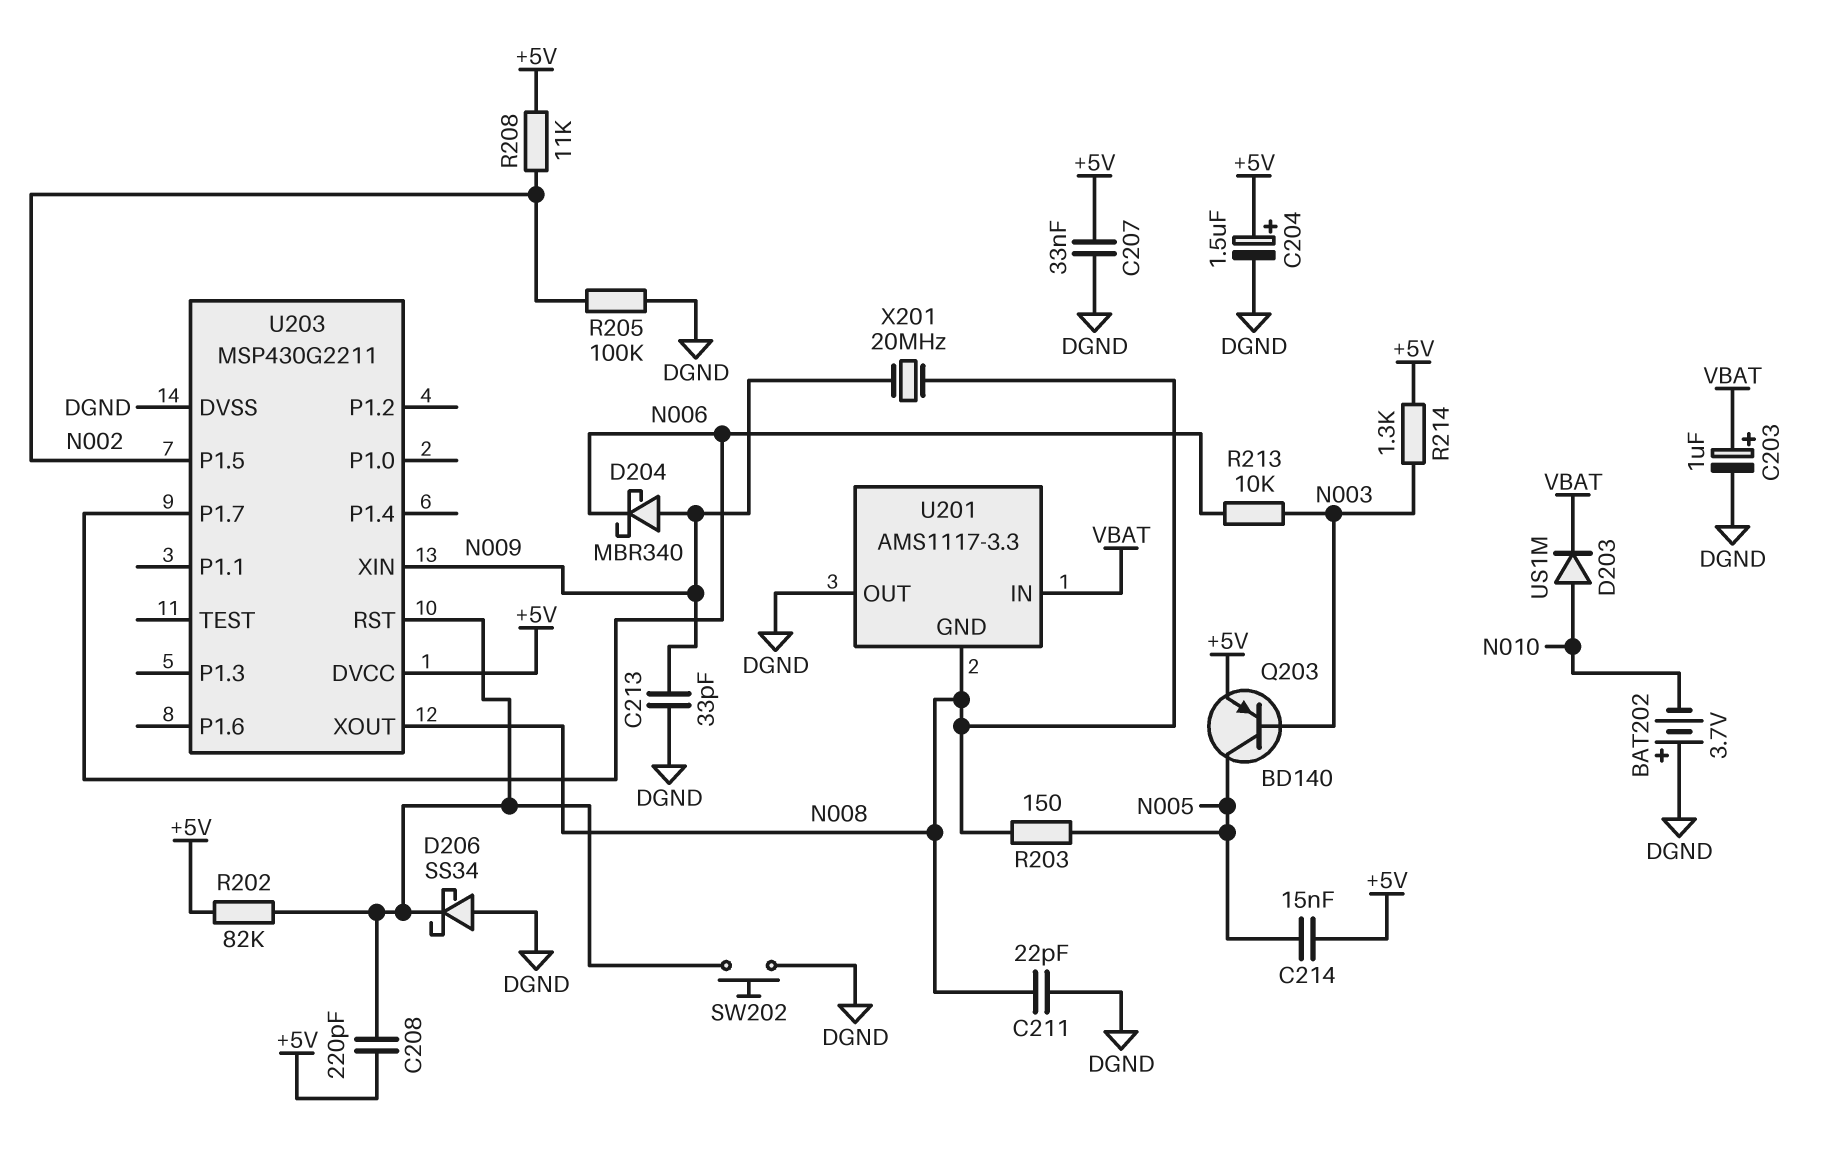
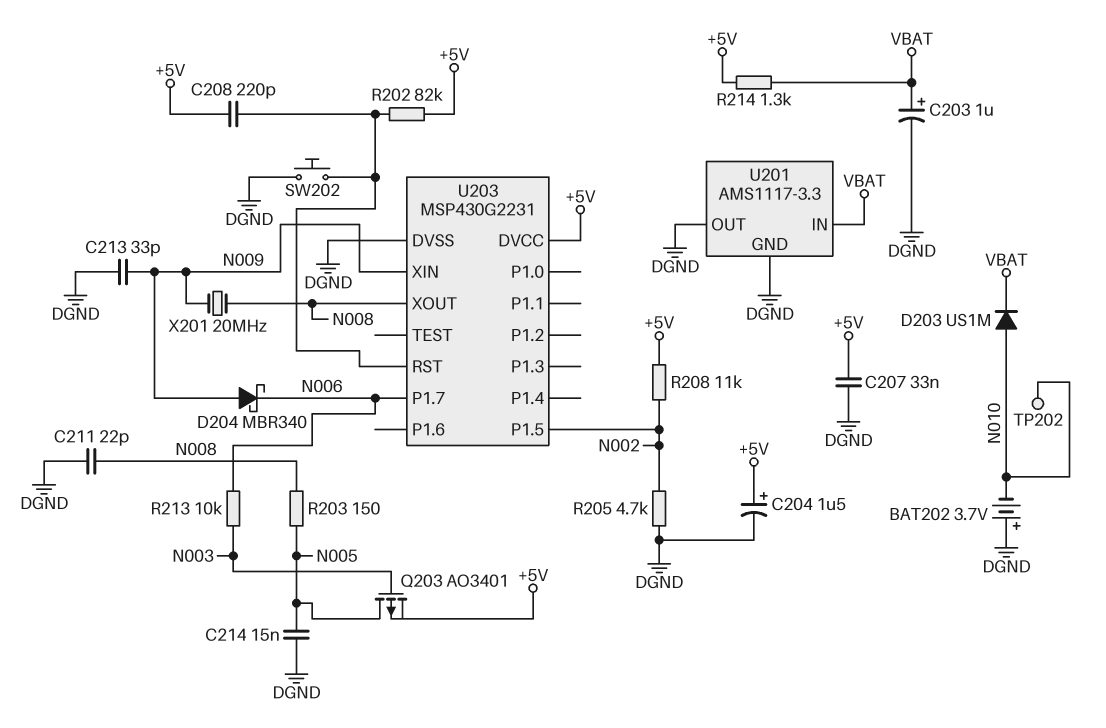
C214: 15nF (+5V, N005) -> 15nF (DGND, N005)
D206: schottky SS34 (A DGND, K U203/RST) -> none
Q203: PNP BD140 (B N003, C N005, E +5V) -> PMOS AO3401 (G N003, D N005, S +5V)
R205: 100k (DGND, N002) -> 4.7k (DGND, N002)
R214: 1.3k (+5V, N003) -> 1.3k (+5V, VBAT)
TP202: none -> test point (N010)
U201 pin GND: N008 -> DGND
U203: MSP430G2211 -> MSP430G2231

